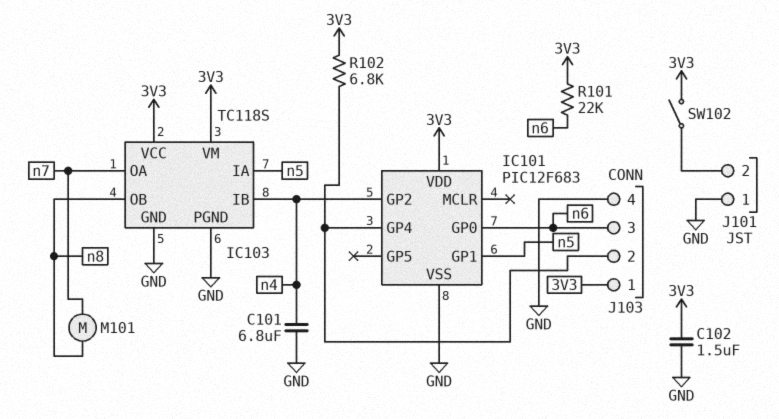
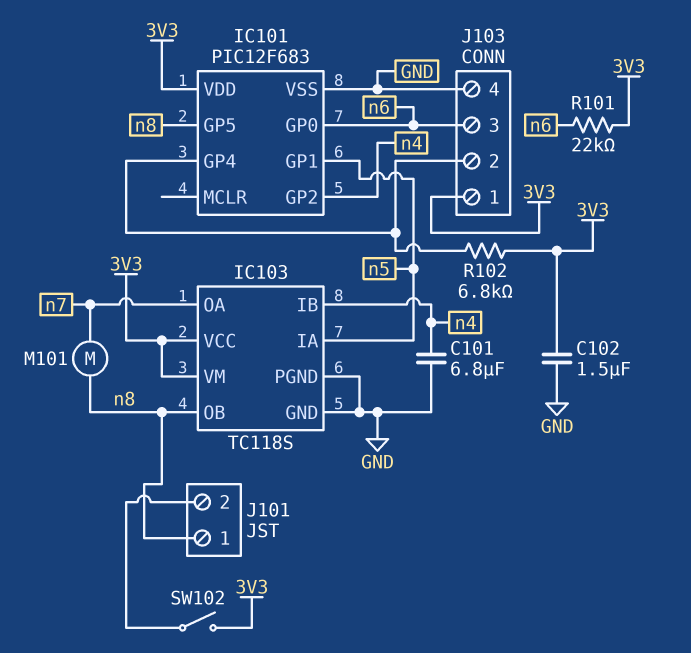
IC101 pin GP5: none -> n8
J101 pin 1: GND -> n8

